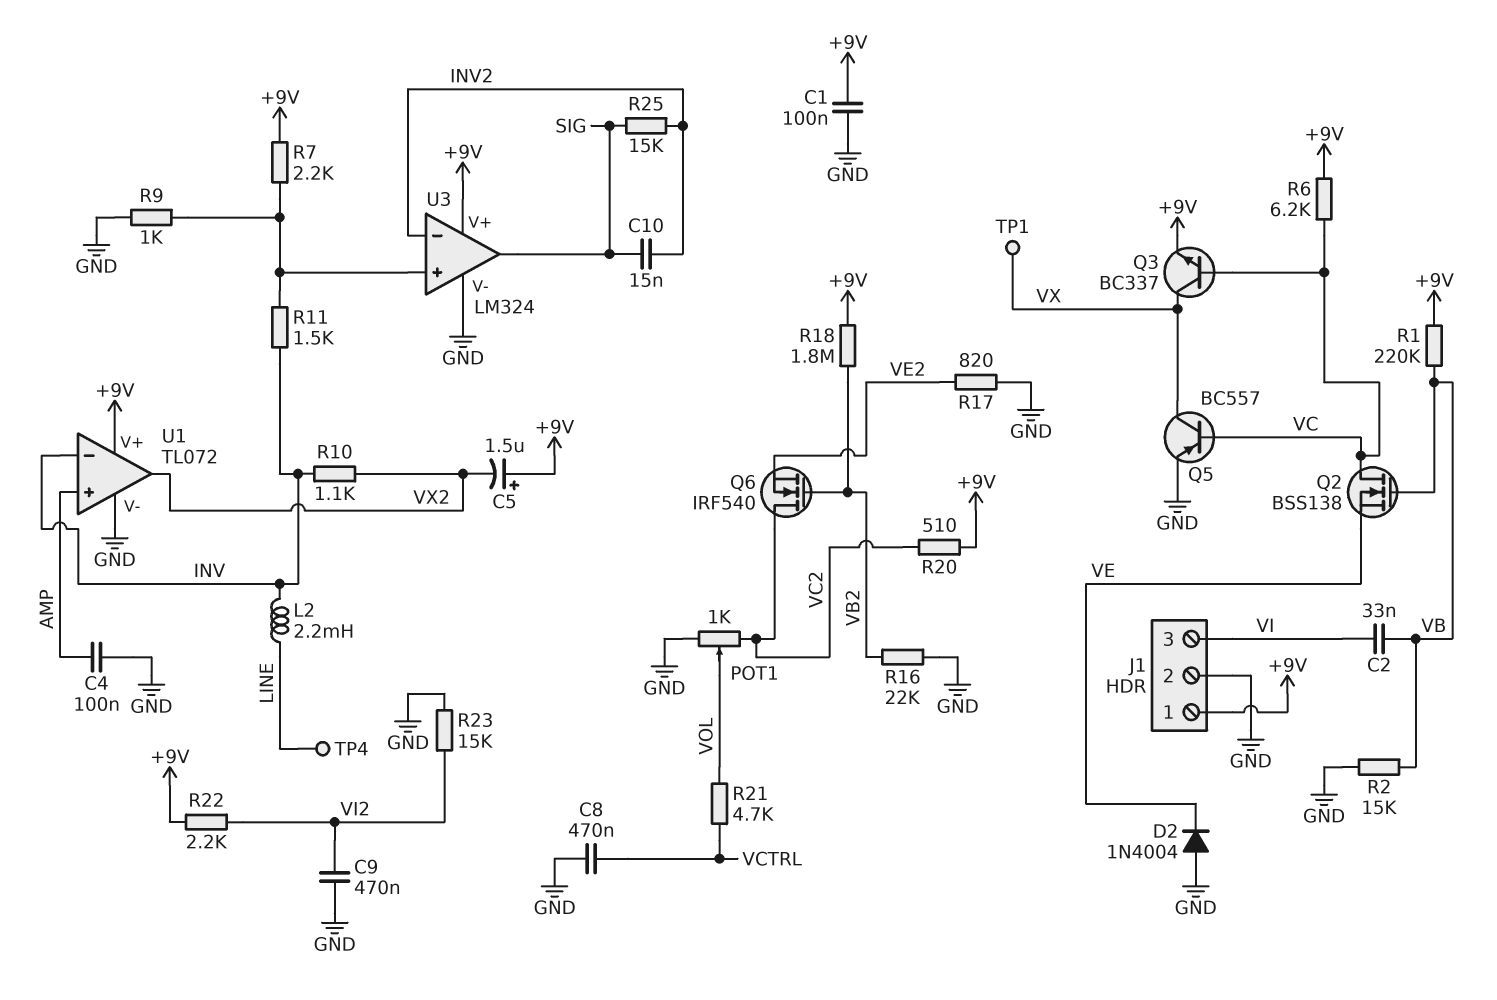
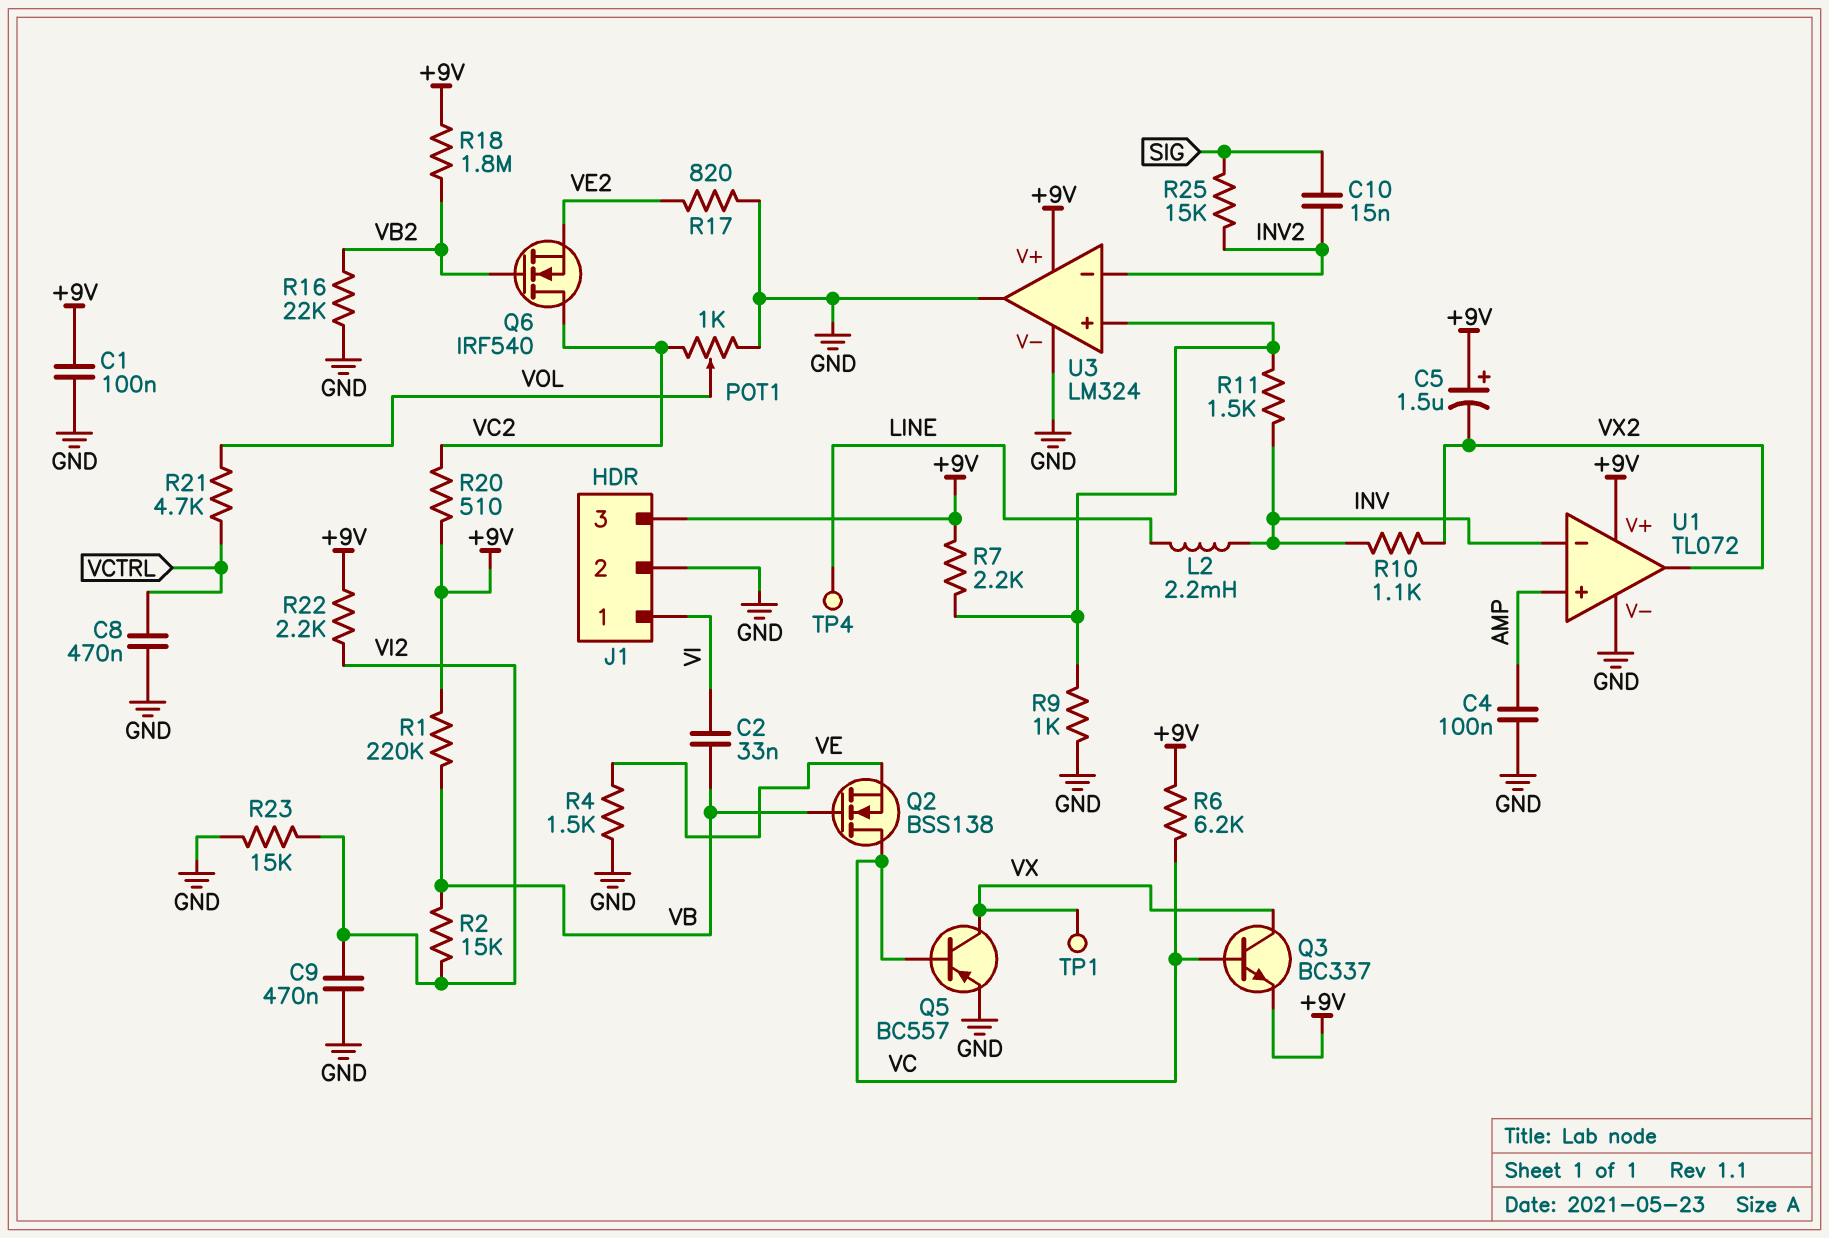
D2: diode 1N4004 (A GND, K VE) -> none
J1 pin 1: +9V -> VI
J1 pin 3: VI -> +9V
R2: 15k (GND, VB) -> 15k (VB, VI2)
R4: none -> 1.5k (GND, VE)
U3 pin out: SIG -> GND

